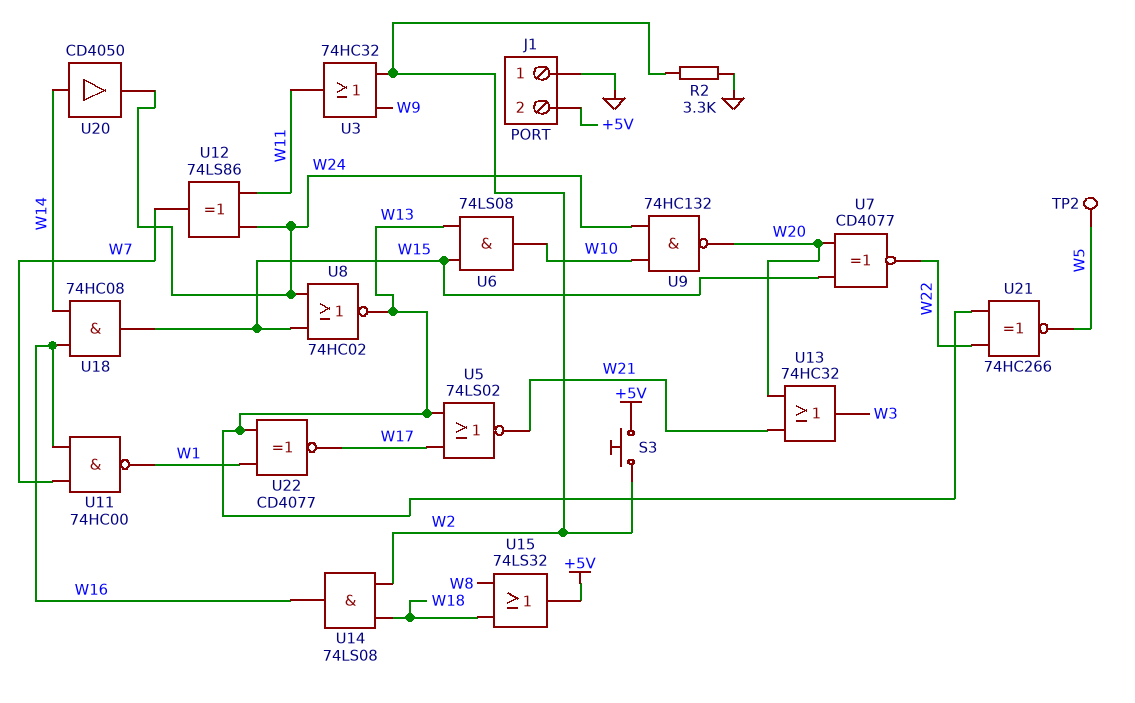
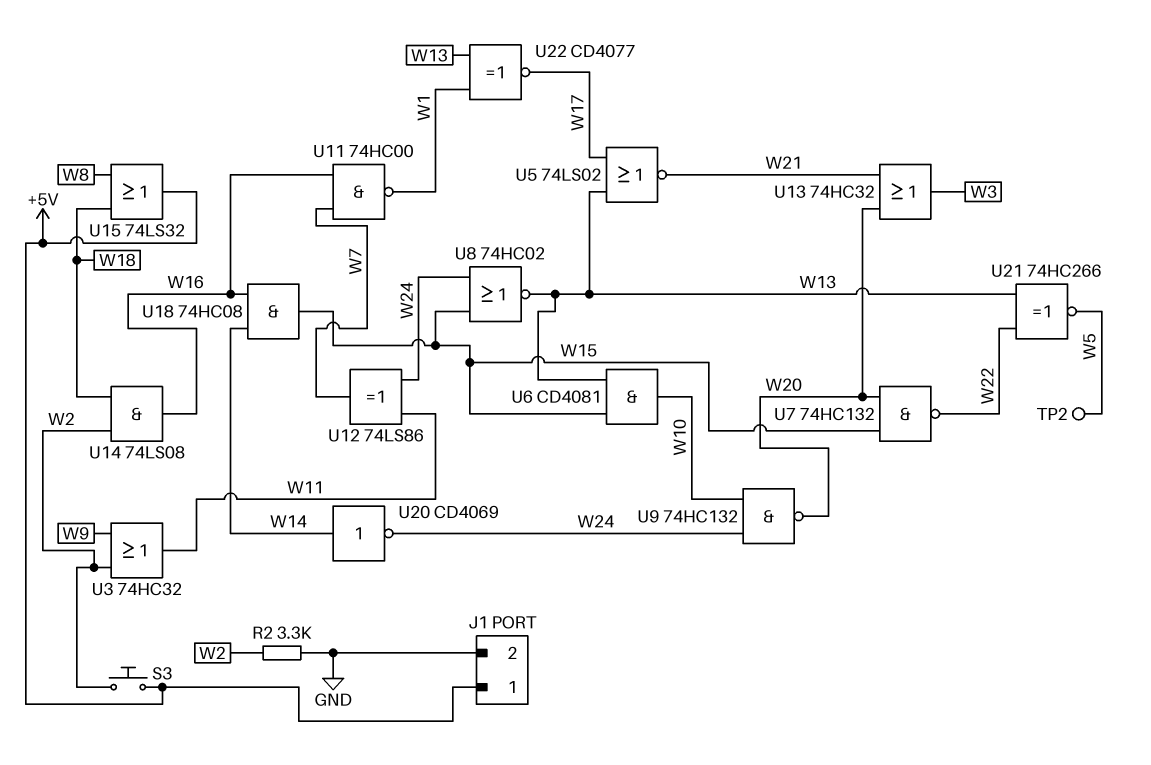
J1 pin 1: GND -> +5V
J1 pin 2: +5V -> GND
U6: AND 74LS08 (in W13, in W15, out W10) -> AND CD4081 (in W13, in W15, out W10)
U7: XNOR CD4077 (in W15, in W20, out W22) -> NAND 74HC132 (in W15, in W20, out W22)
U20: buffer CD4050 (in W14, out W24) -> NOT CD4069 (in W14, out W24)

